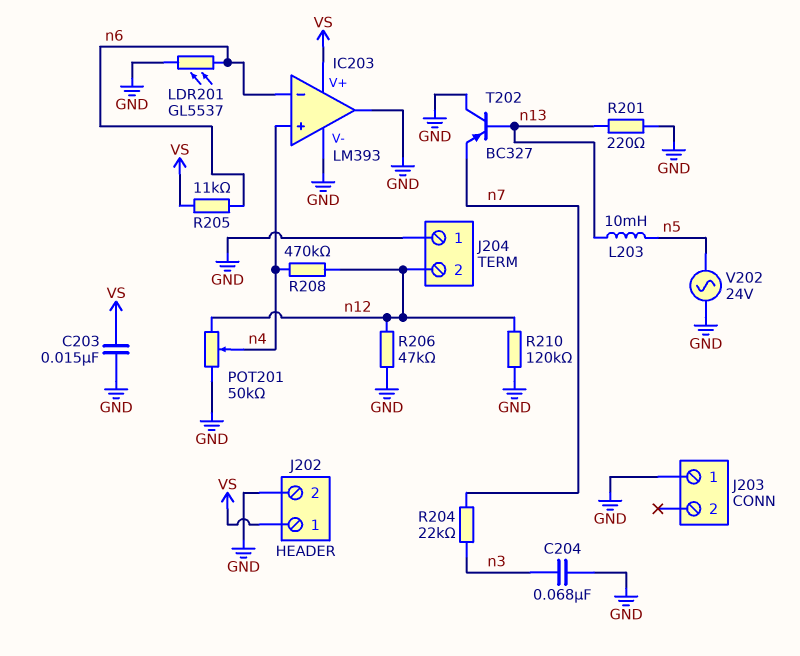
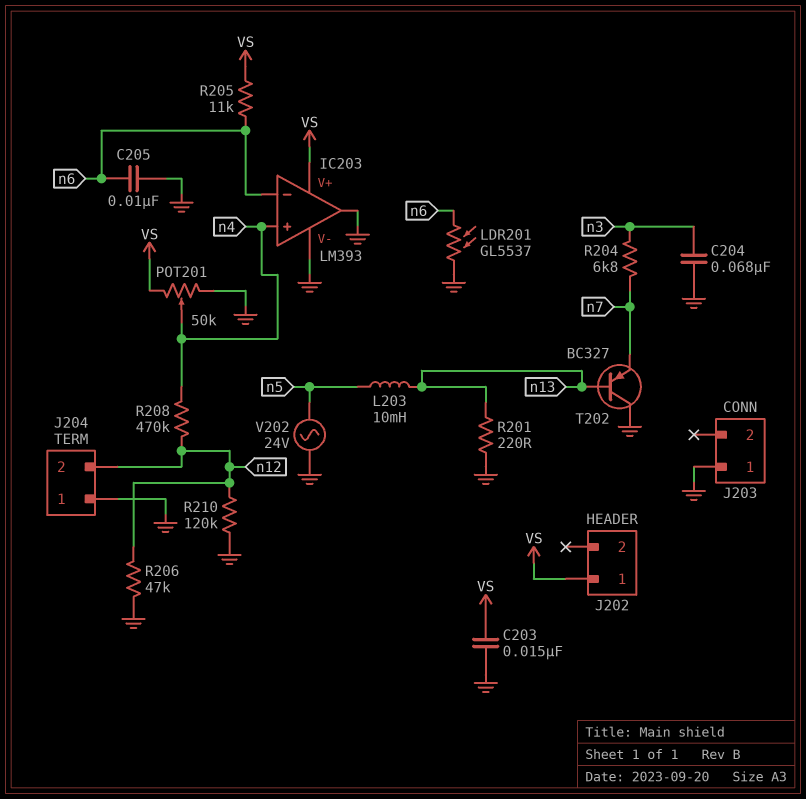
C205: none -> 10nF (GND, n6)
J202 pin 2: GND -> none
POT201: 50k (GND, n12, wiper n4) -> 50k (GND, VS, wiper n4)
R204: 22k (n3, n7) -> 6.8k (n3, n7)

